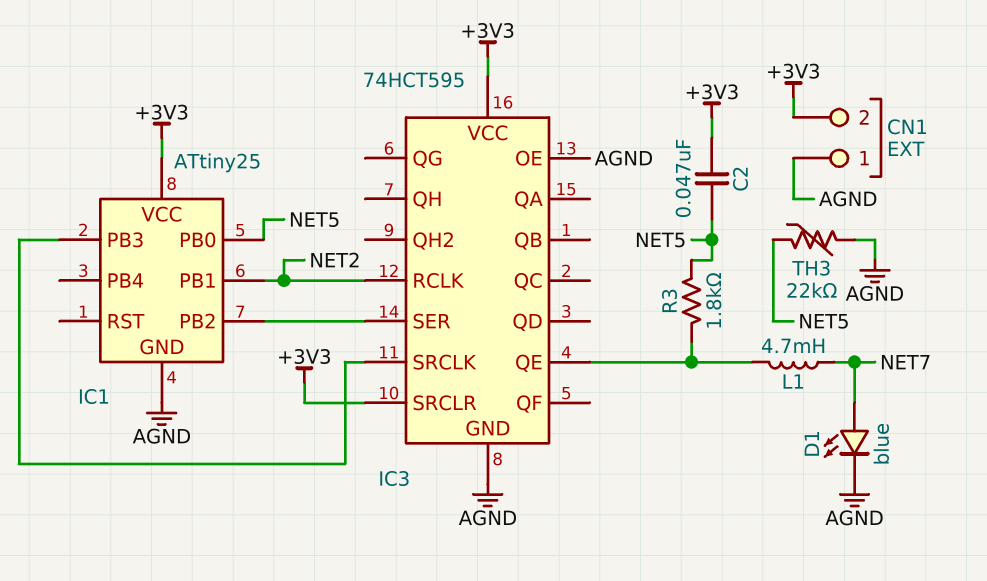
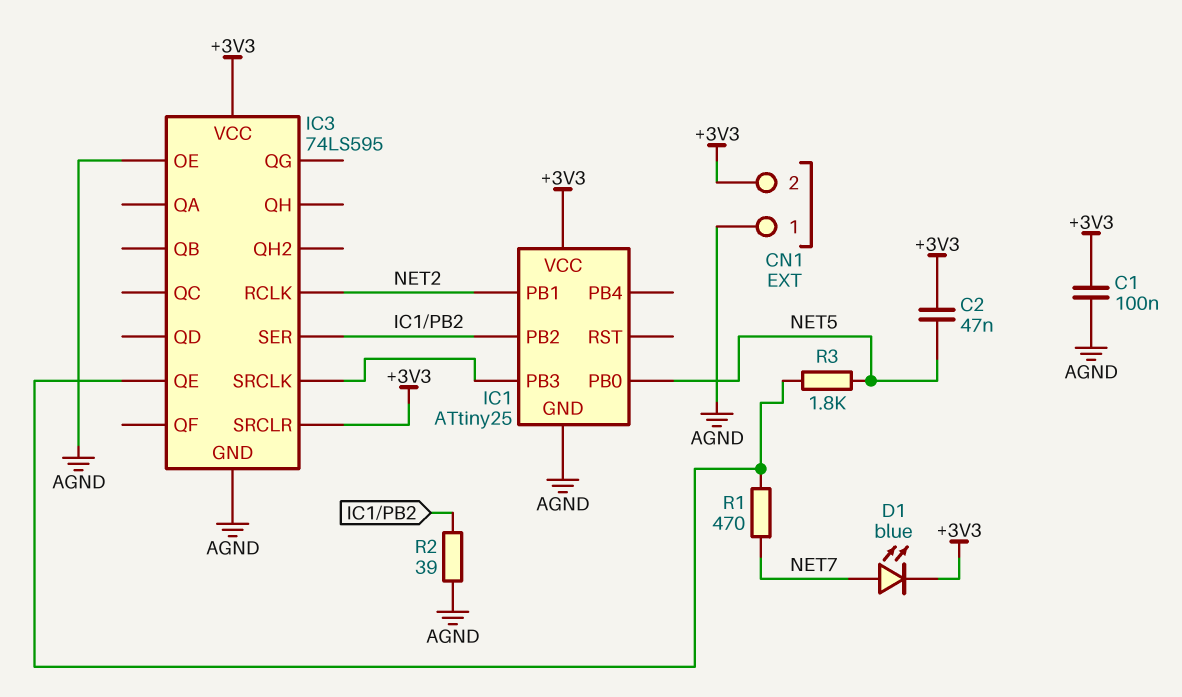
C1: none -> 100nF (+3V3, AGND)
D1: LED blue (A NET7, K AGND) -> LED blue (A NET7, K +3V3)
IC3: 74HCT595 -> 74LS595
L1: 4.7mH (IC3/QE, NET7) -> none
R1: none -> 470 (IC3/QE, NET7)
R2: none -> 39 (AGND, IC1/PB2)
TH3: 22k (AGND, NET5) -> none

